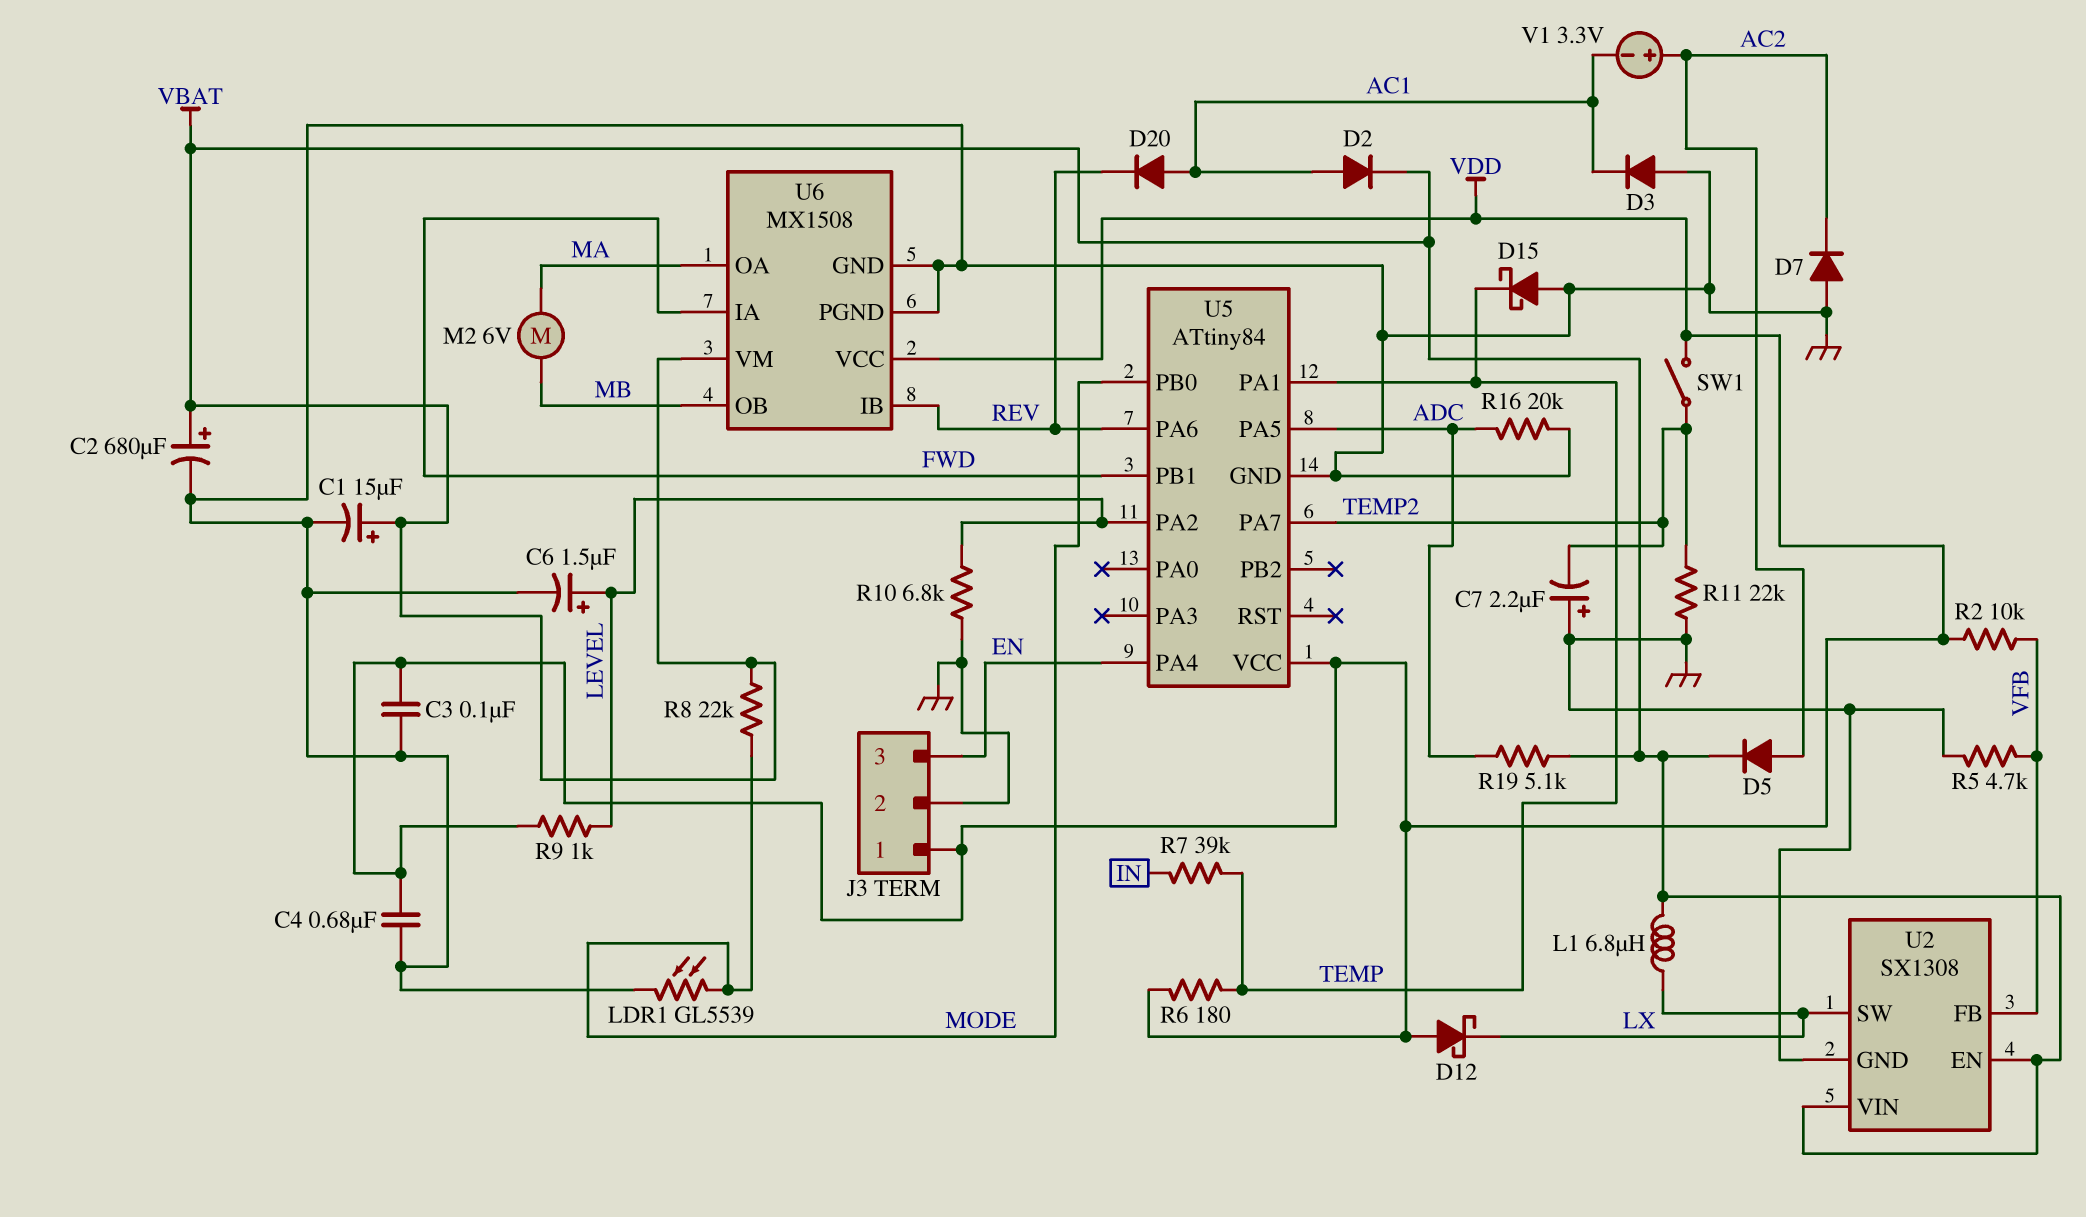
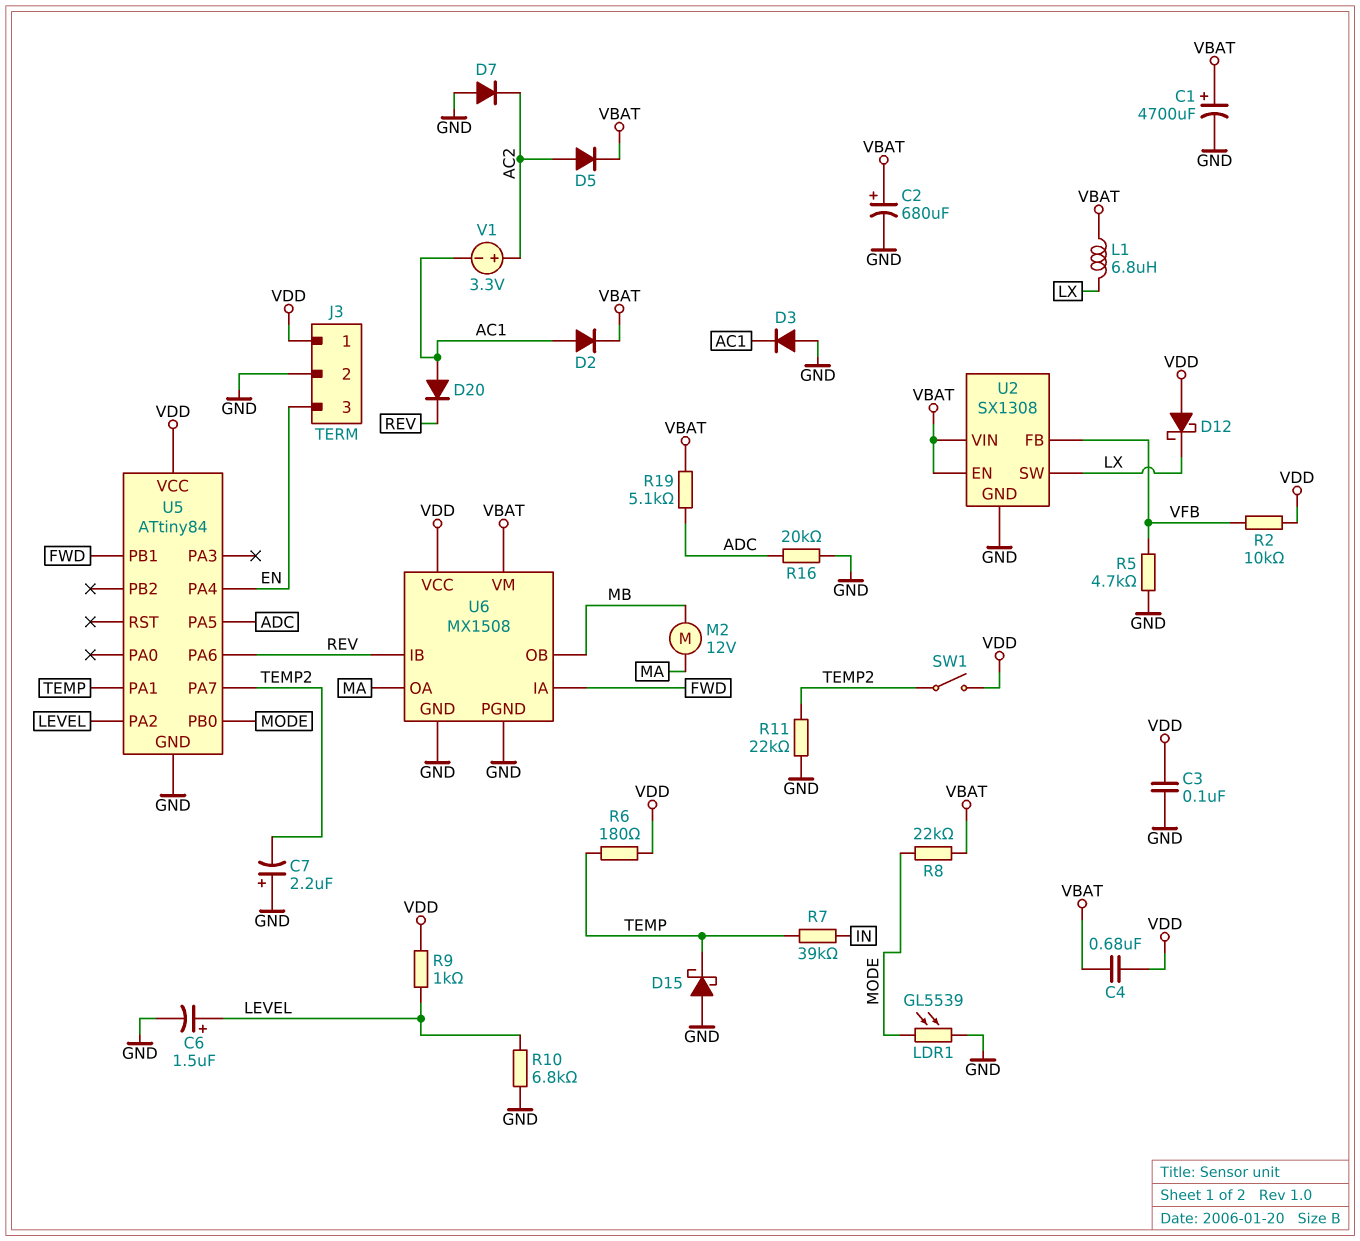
C1: 15uF (plus VBAT, minus GND) -> 4700uF (plus VBAT, minus GND)
C4: 680nF (GND, VDD) -> 680nF (VBAT, VDD)
M2: motor 6V (MA, MB) -> motor 12V (MA, MB)

